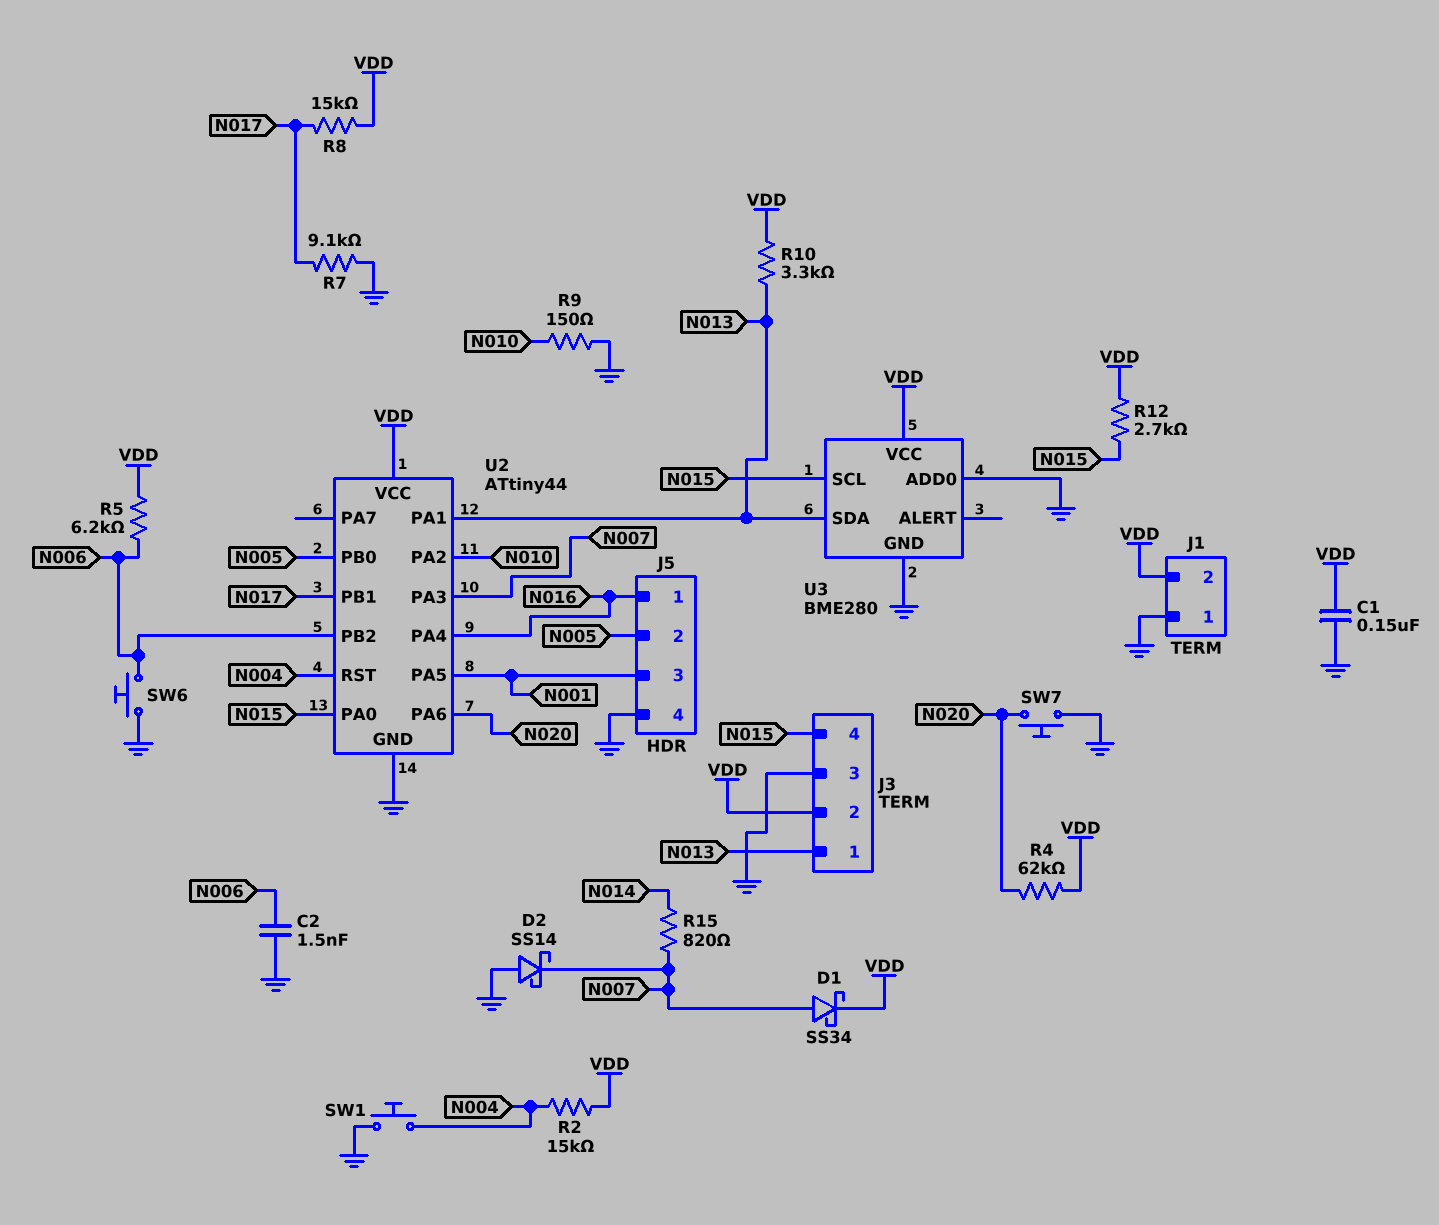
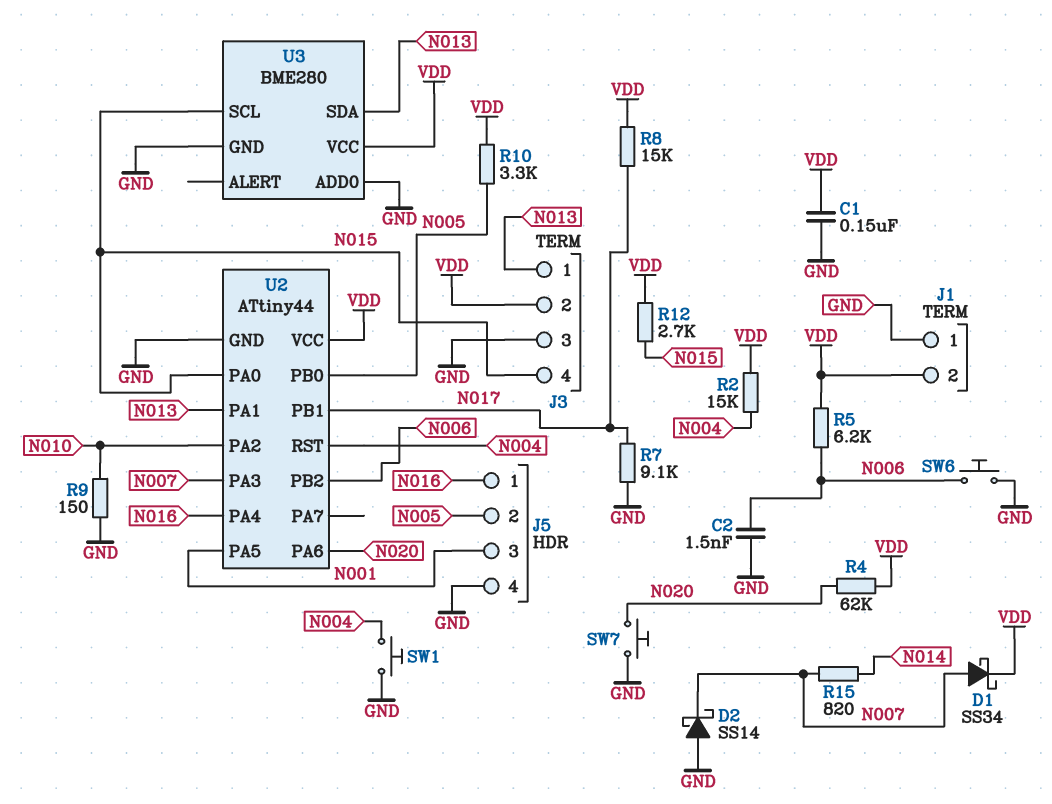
R10: 3.3k (N013, VDD) -> 3.3k (N005, VDD)

